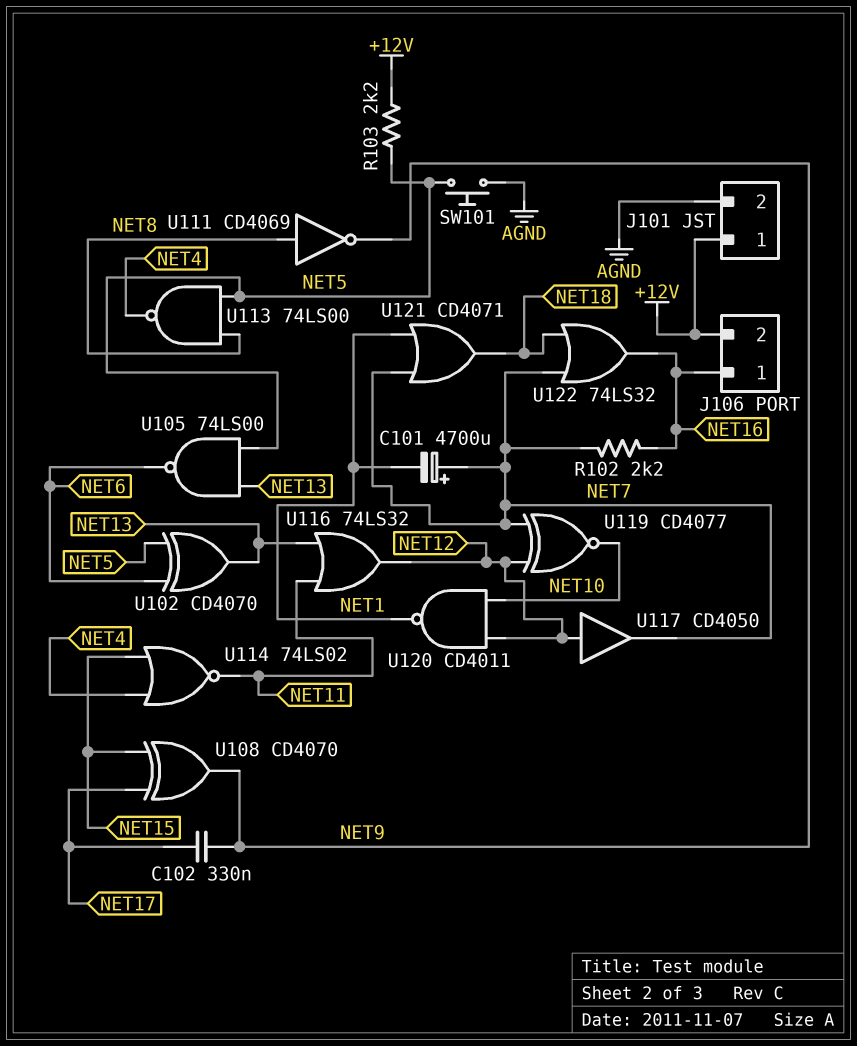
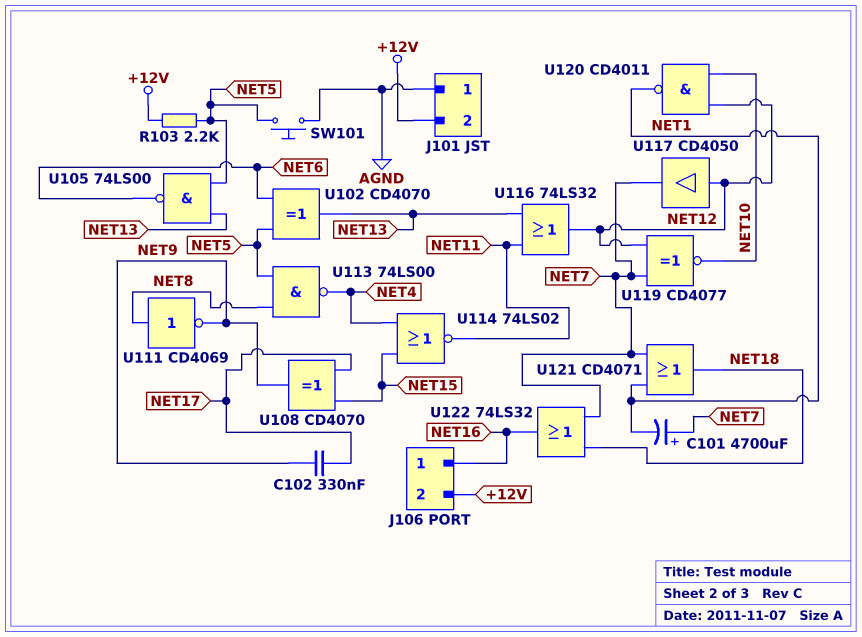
J101 pin 1: +12V -> AGND
J101 pin 2: AGND -> +12V
R102: 2.2k (NET7, NET16) -> none

